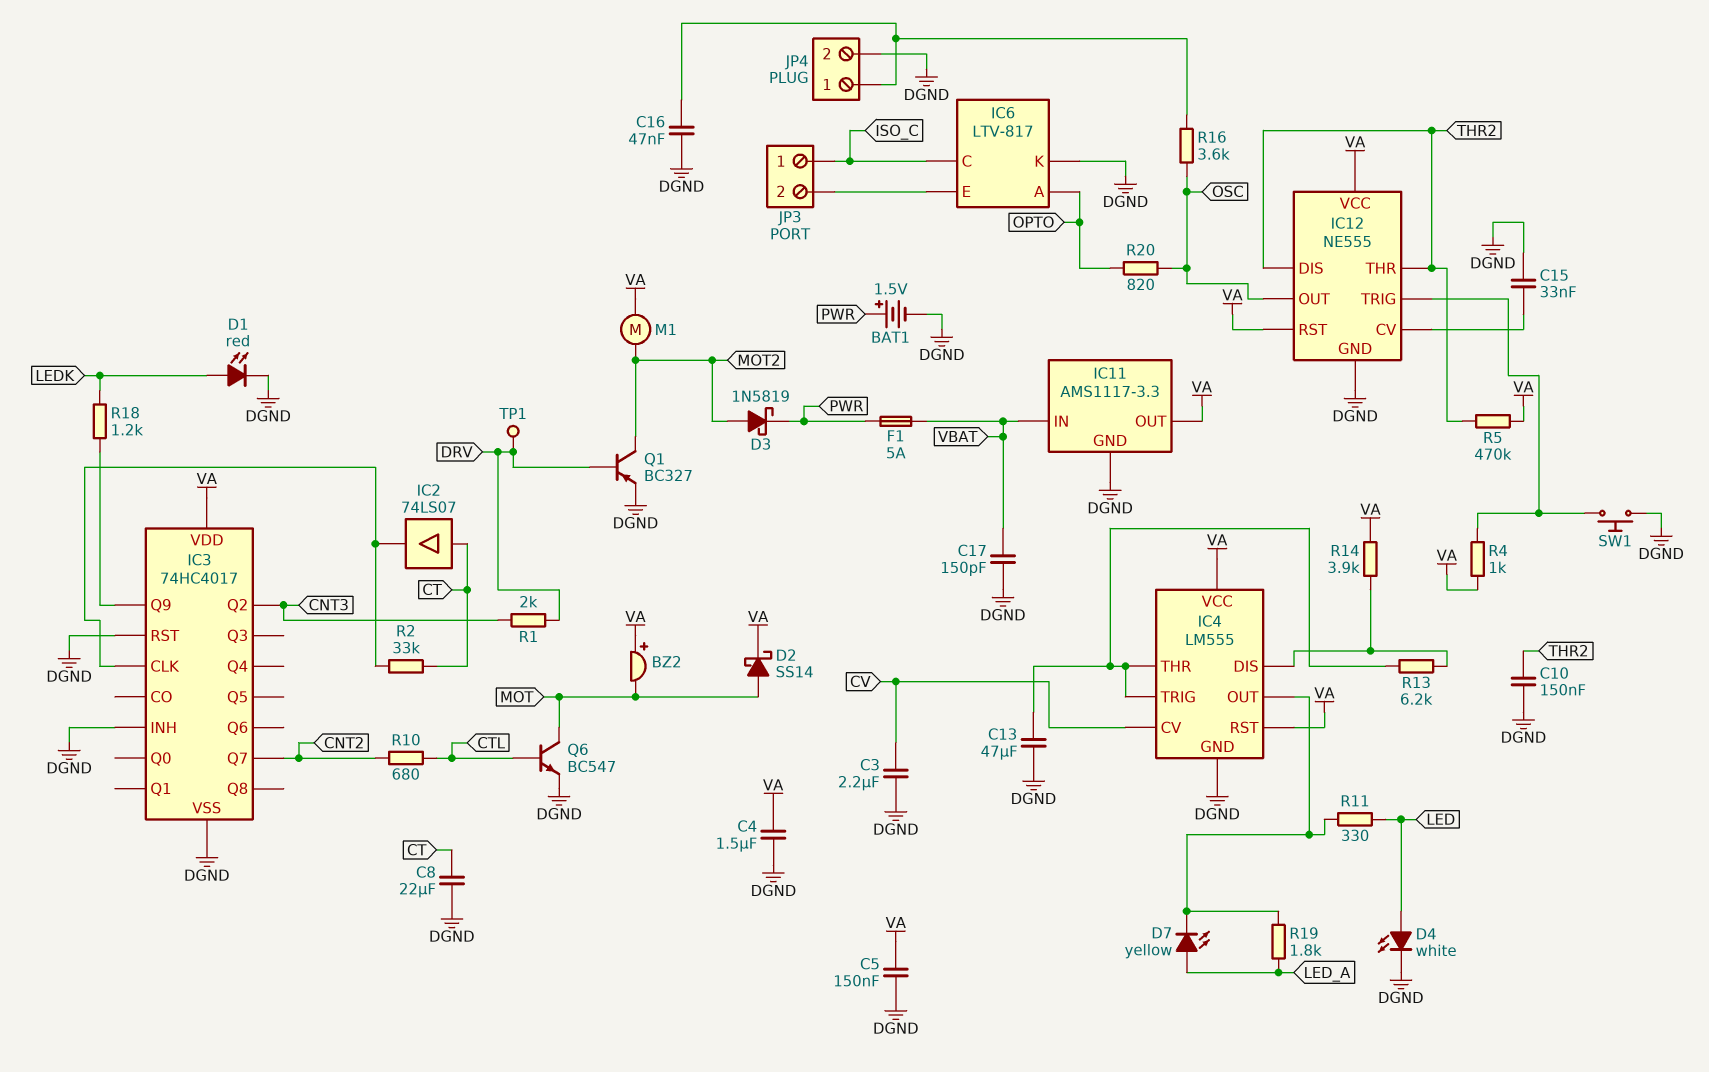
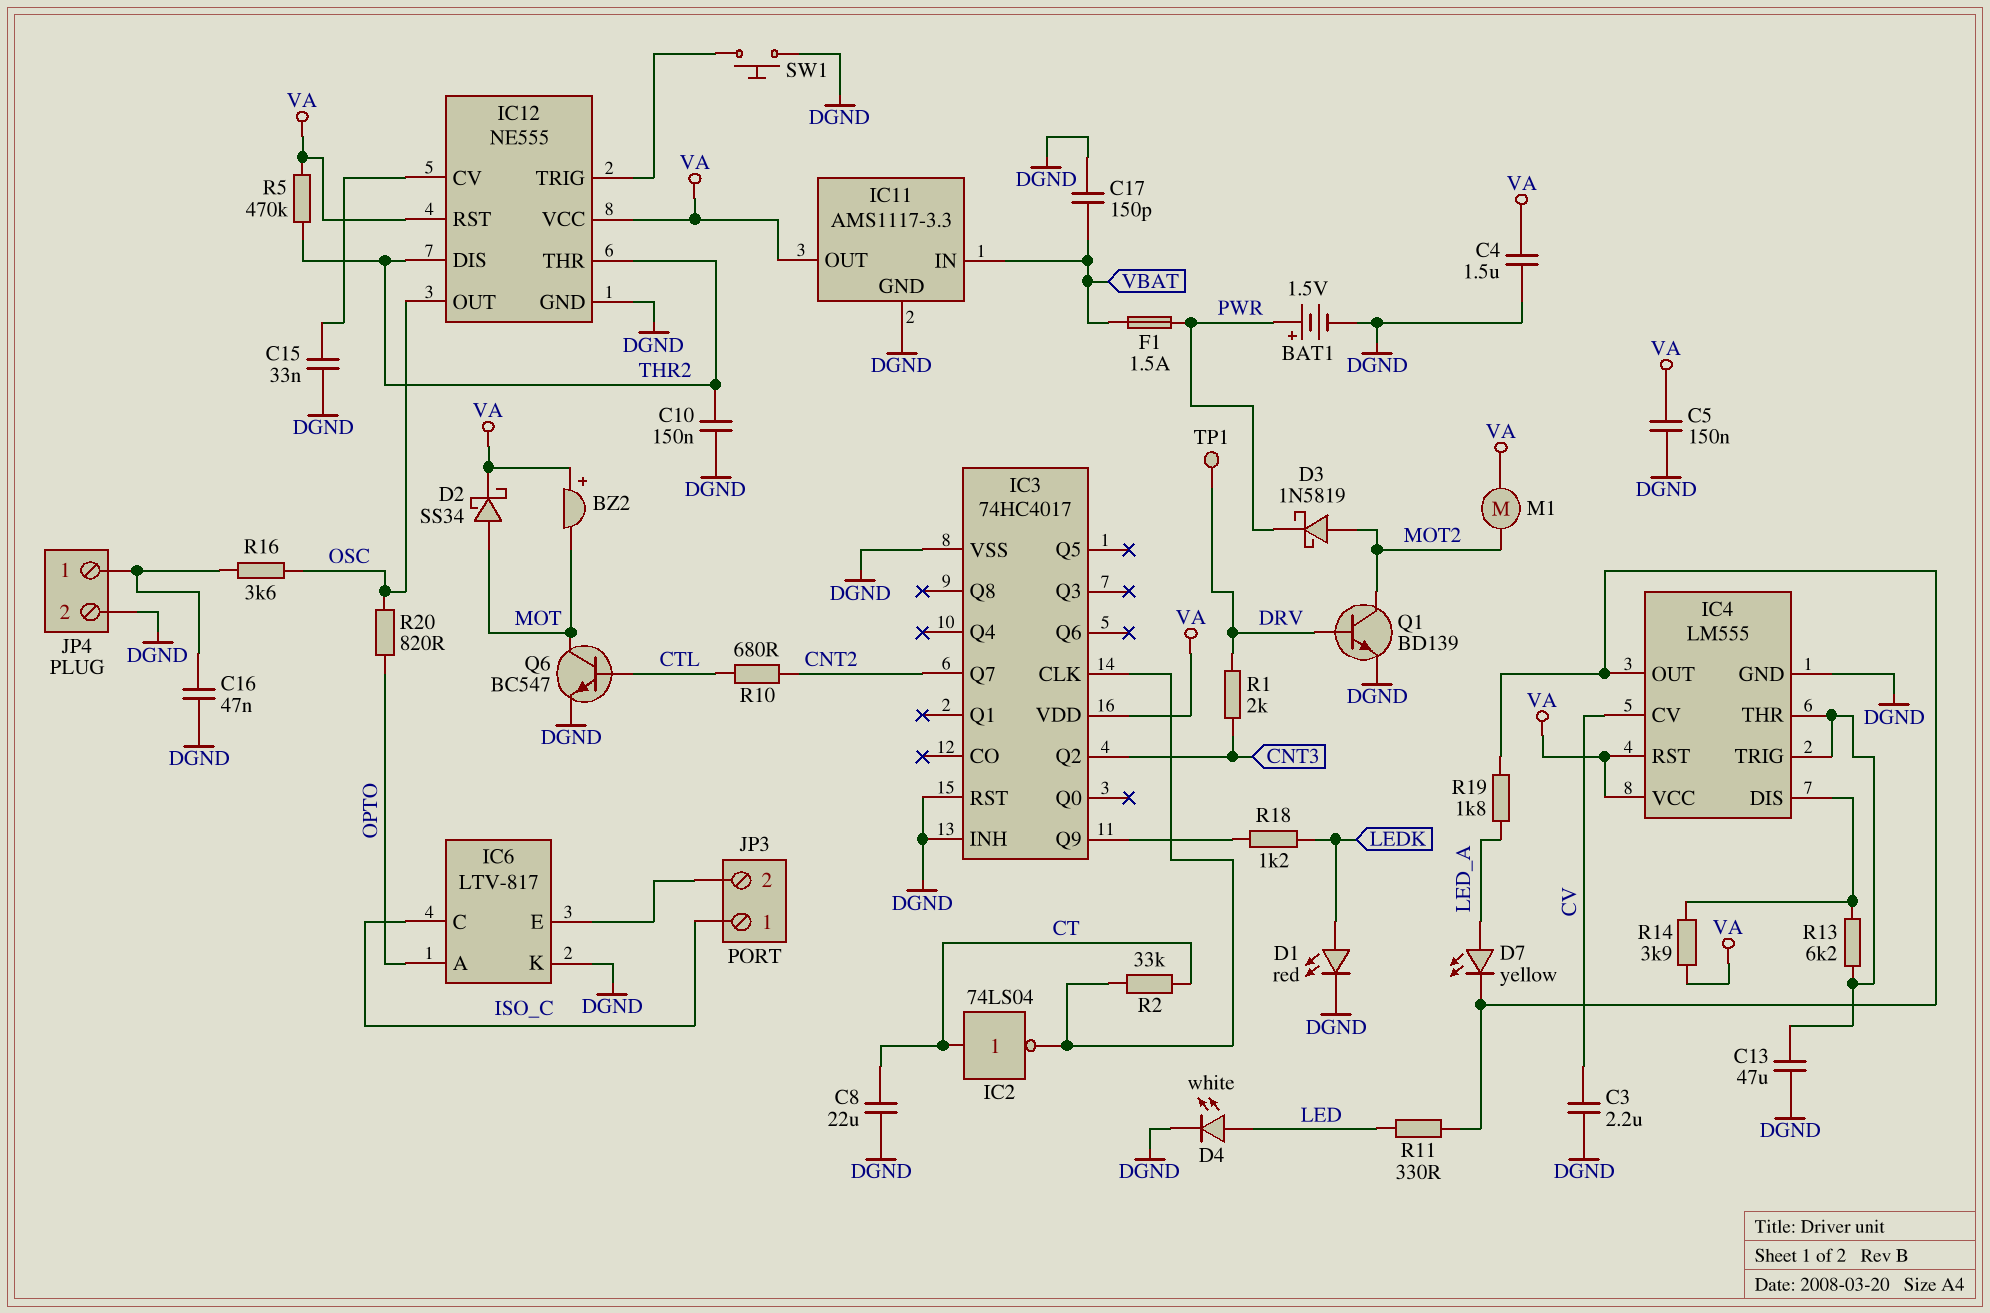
D2: schottky SS14 (A MOT, K VA) -> schottky SS34 (A MOT, K VA)
F1: 5A (PWR, VBAT) -> 1.5A (PWR, VBAT)
IC2: buffer 74LS07 (in CT, out IC3/CLK) -> NOT 74LS04 (in CT, out IC3/CLK)
Q1: PNP BC327 (B DRV, C MOT2, E DGND) -> NPN BD139 (B DRV, C MOT2, E DGND)
R4: 1k (IC12/TRIG, VA) -> none

